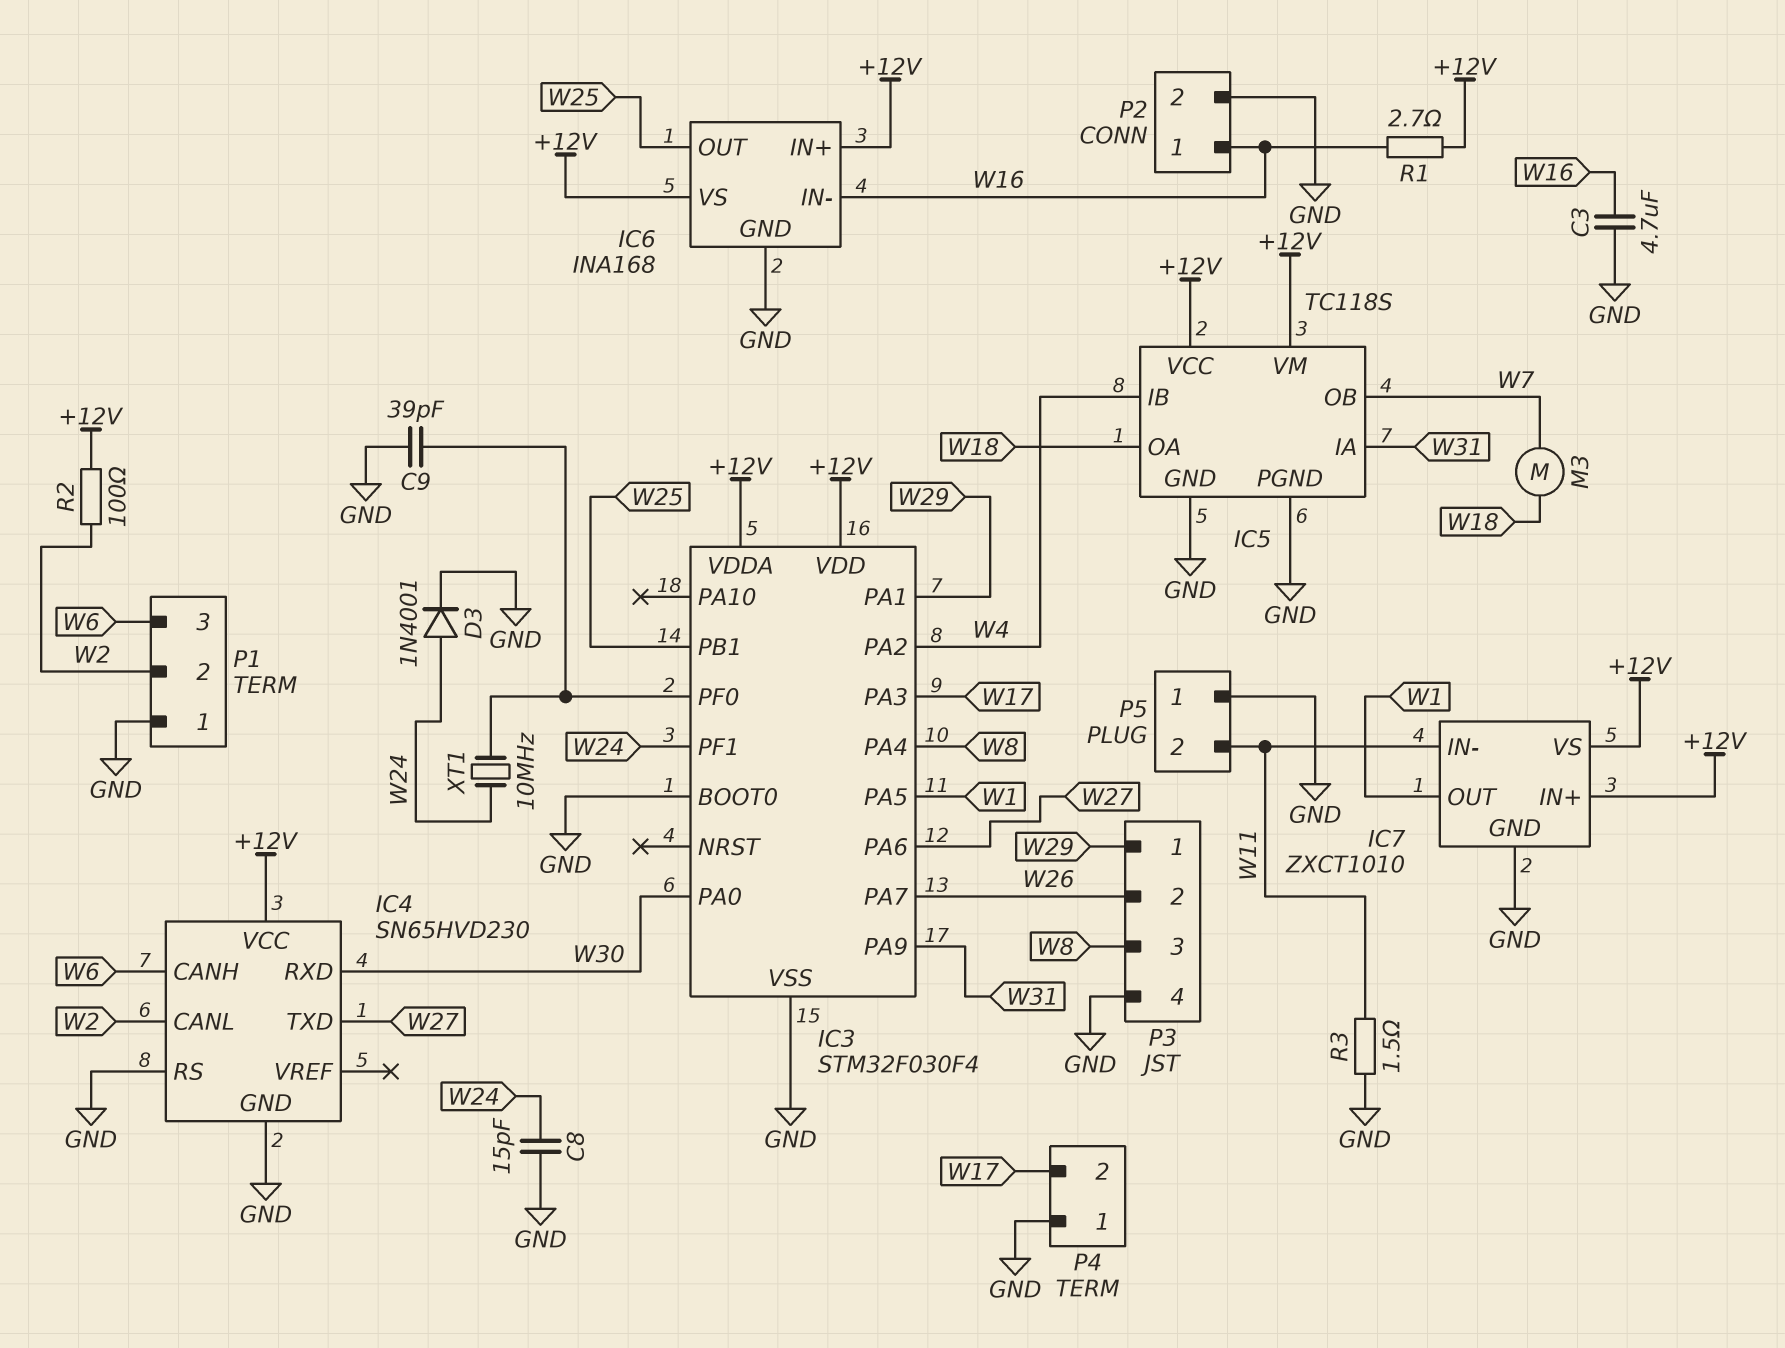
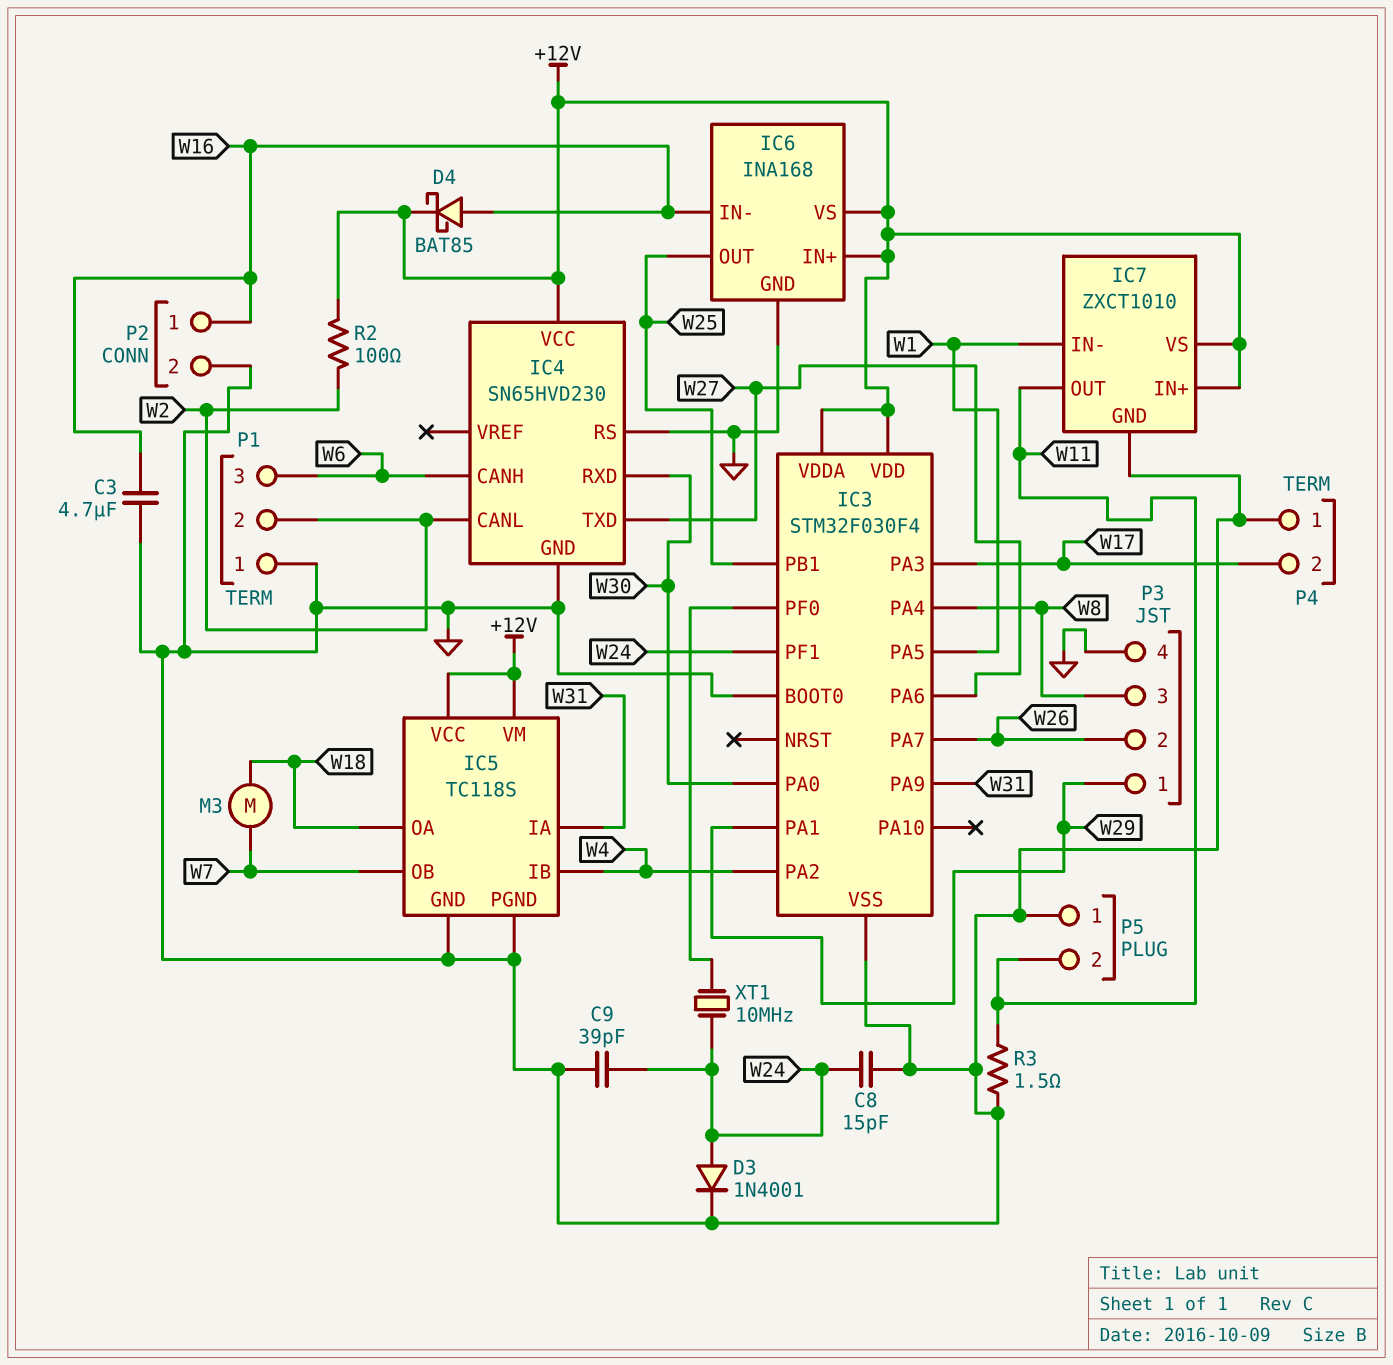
C9: 39pF (GND, IC3/PF0) -> 39pF (GND, W24)
D4: none -> schottky BAT85 (A W16, K +12V)
IC7 pin IN-: W11 -> W1
IC7 pin OUT: W1 -> W11
R1: 2.7 (+12V, W16) -> none

